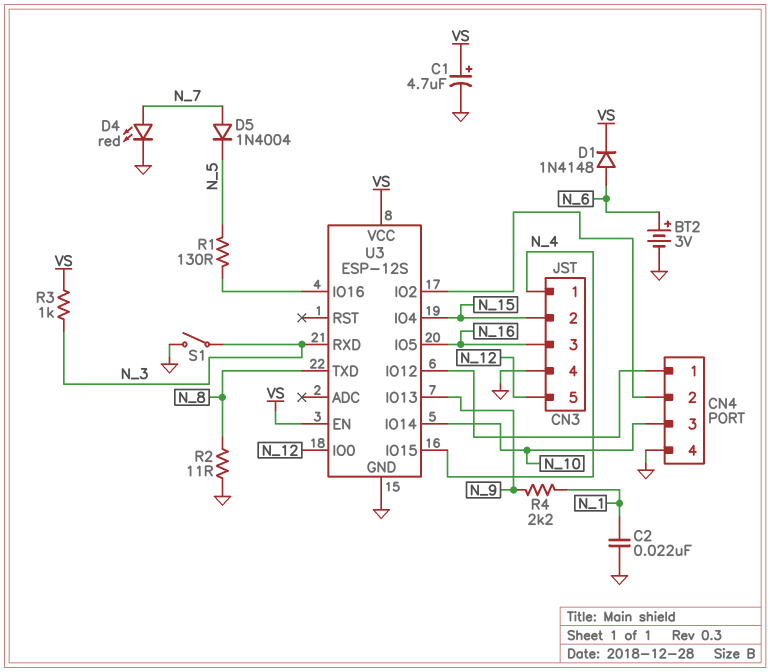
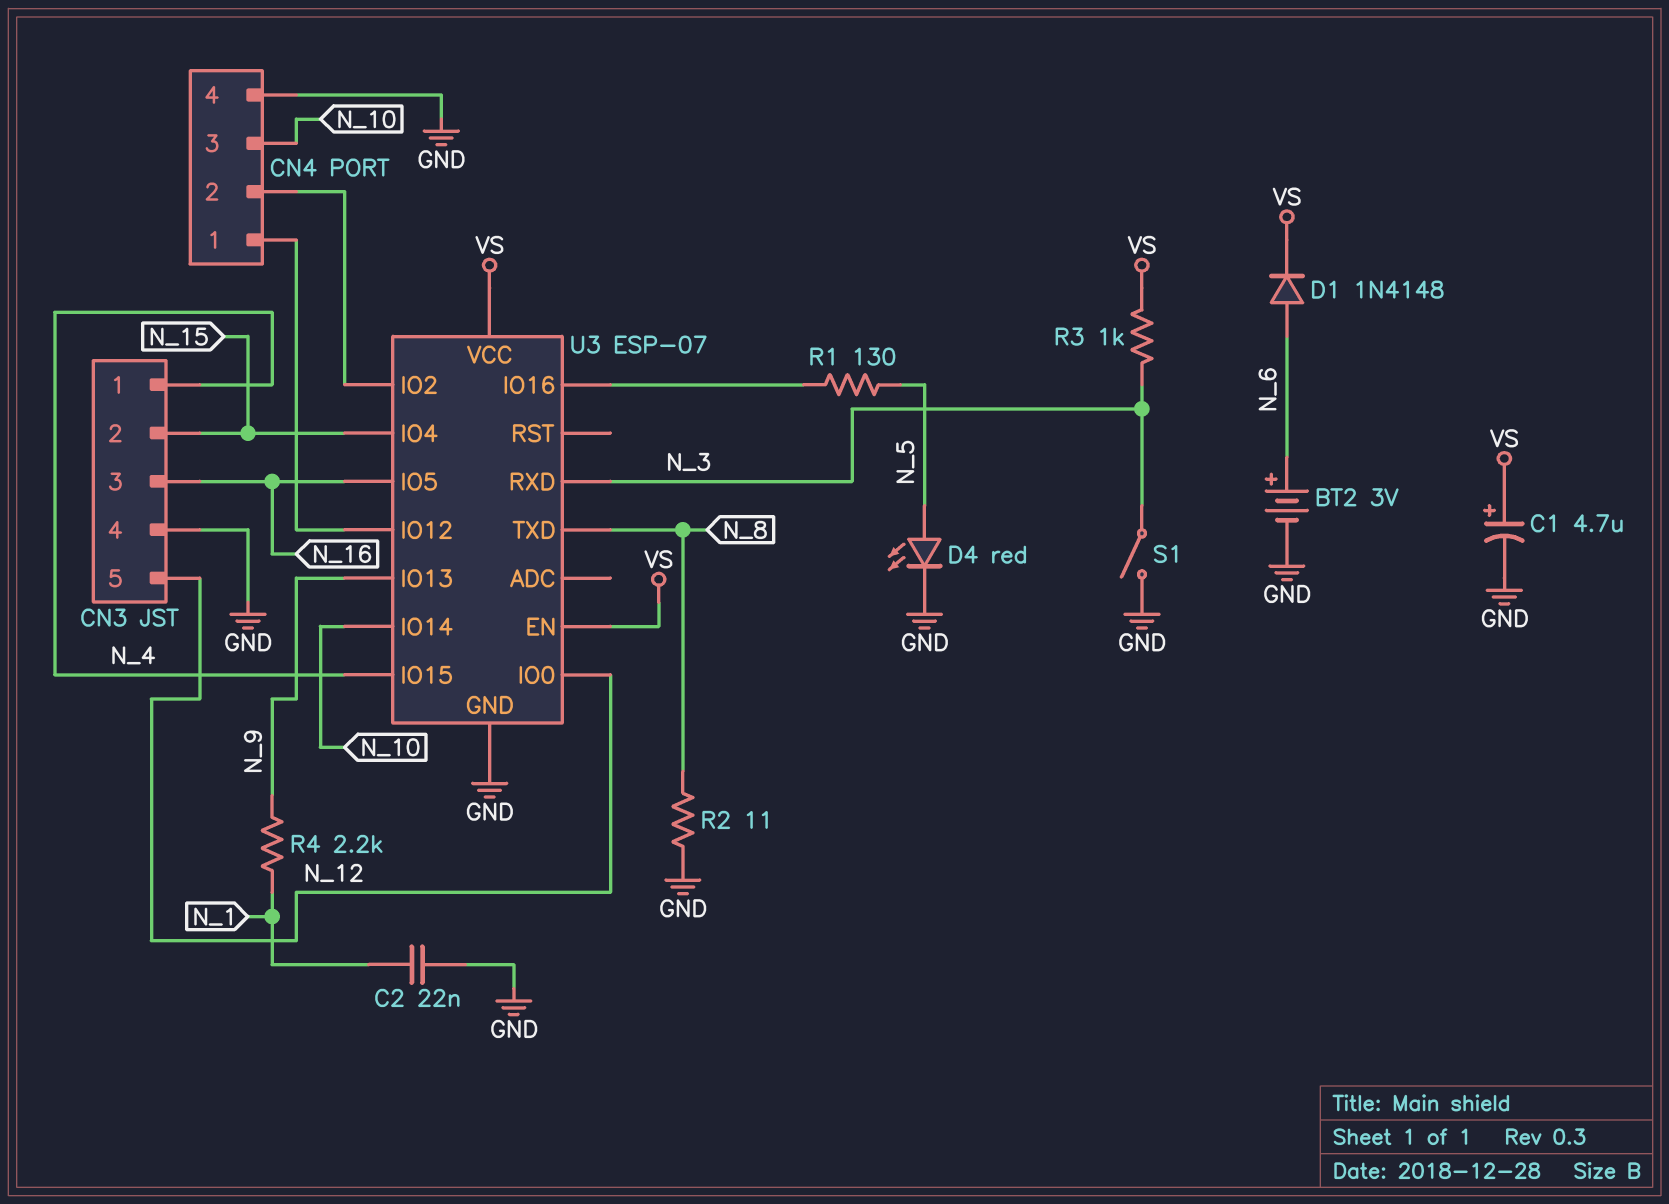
D4: LED red (A N_7, K GND) -> LED red (A N_5, K GND)
D5: diode 1N4004 (A N_7, K N_5) -> none
U3: ESP-12S -> ESP-07

